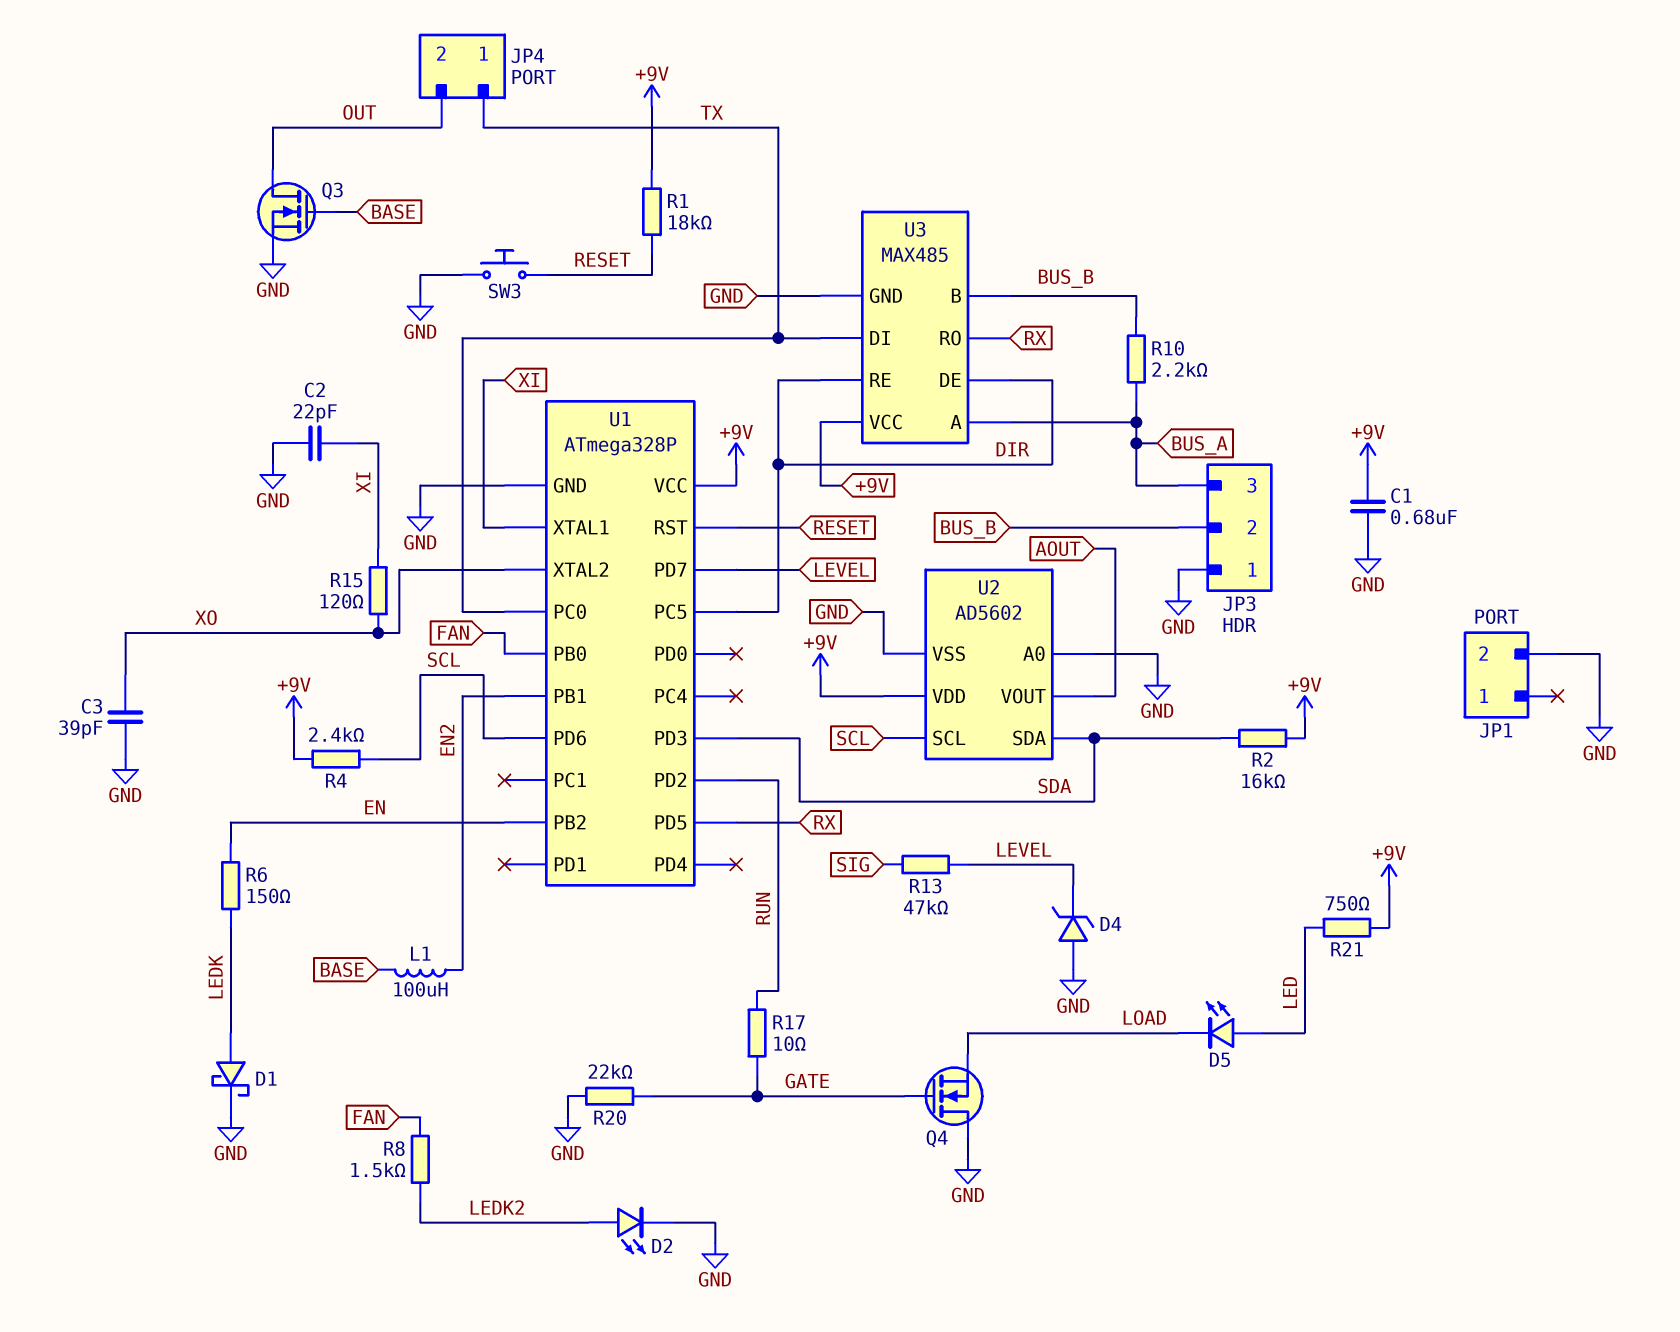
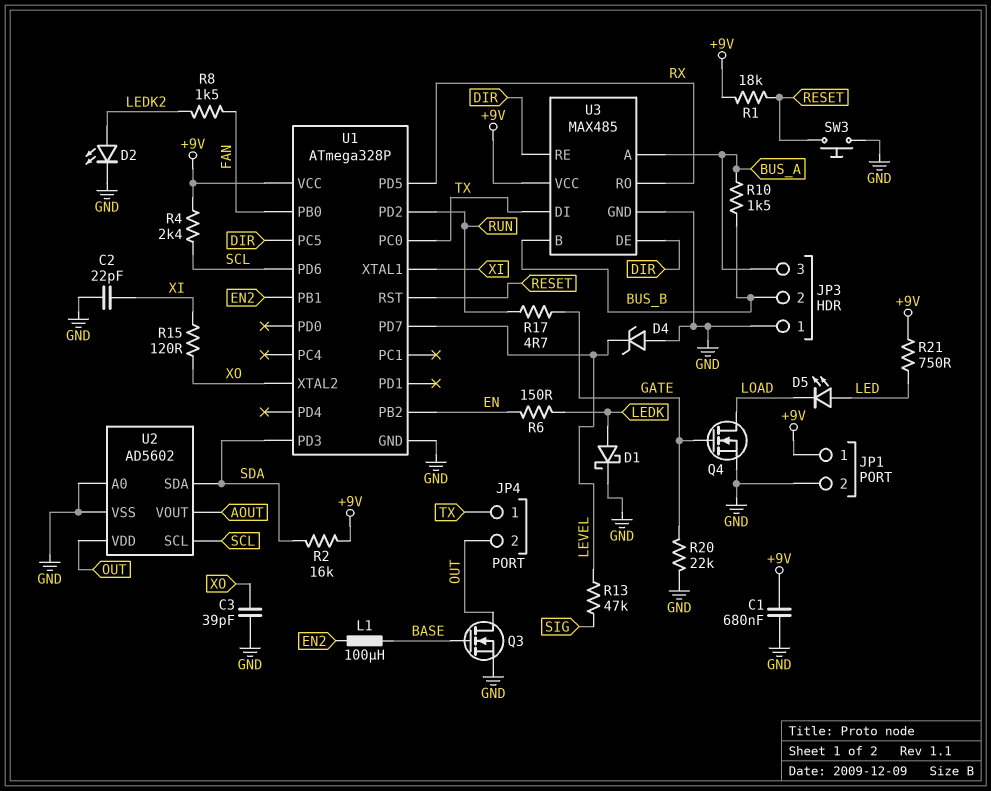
JP1 pin 1: none -> +9V
Q4: NMOS (G GATE, D GND, S LOAD) -> NMOS (G GATE, D LOAD, S GND)
R10: 2.2k (BUS_A, BUS_B) -> 1.5k (BUS_A, BUS_B)
R17: 10 (GATE, RUN) -> 4.7 (GATE, RUN)
U2 pin VDD: +9V -> OUT

